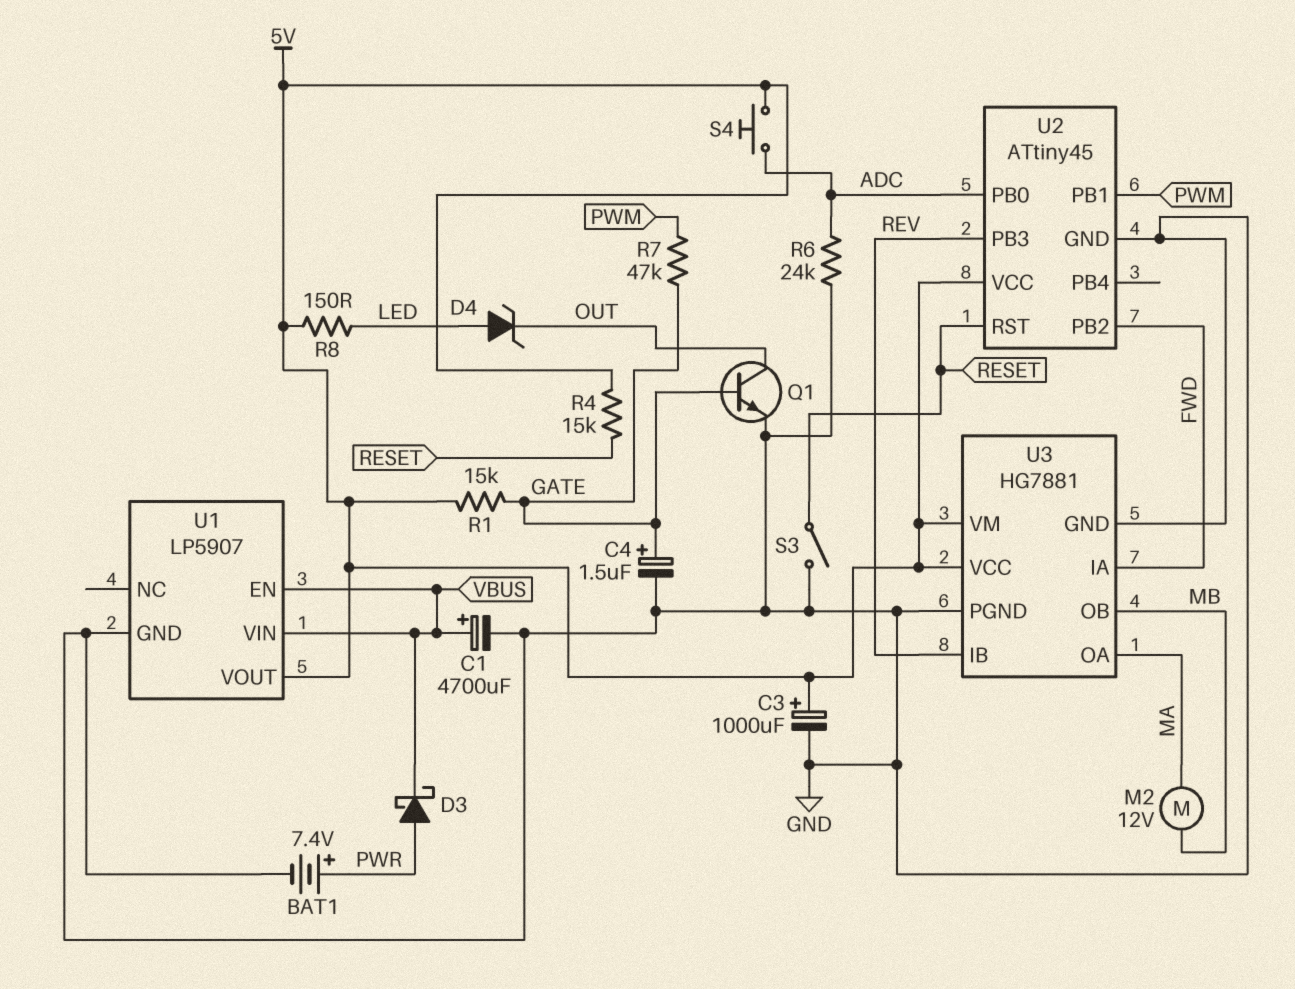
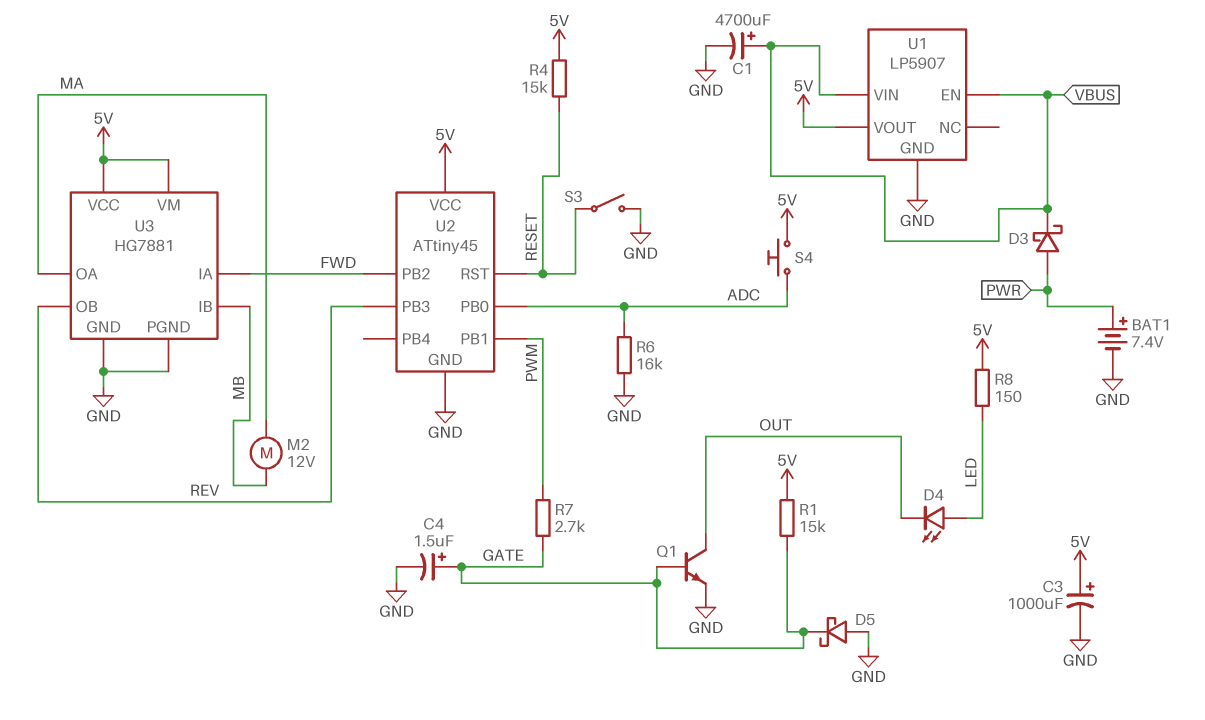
D4: zener (A LED, K OUT) -> LED (A LED, K OUT)
D5: none -> schottky (A GND, K GATE)
R6: 24k (ADC, GND) -> 16k (ADC, GND)
R7: 47k (GATE, PWM) -> 2.7k (GATE, PWM)
U3 pin IB: REV -> MB
U3 pin OB: MB -> REV

